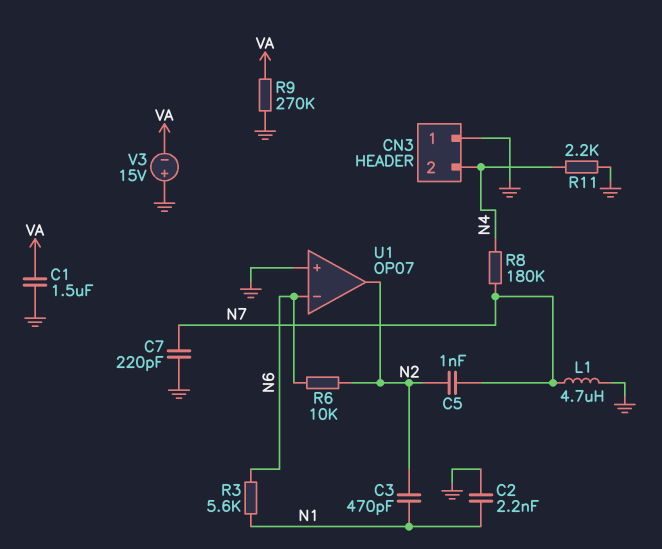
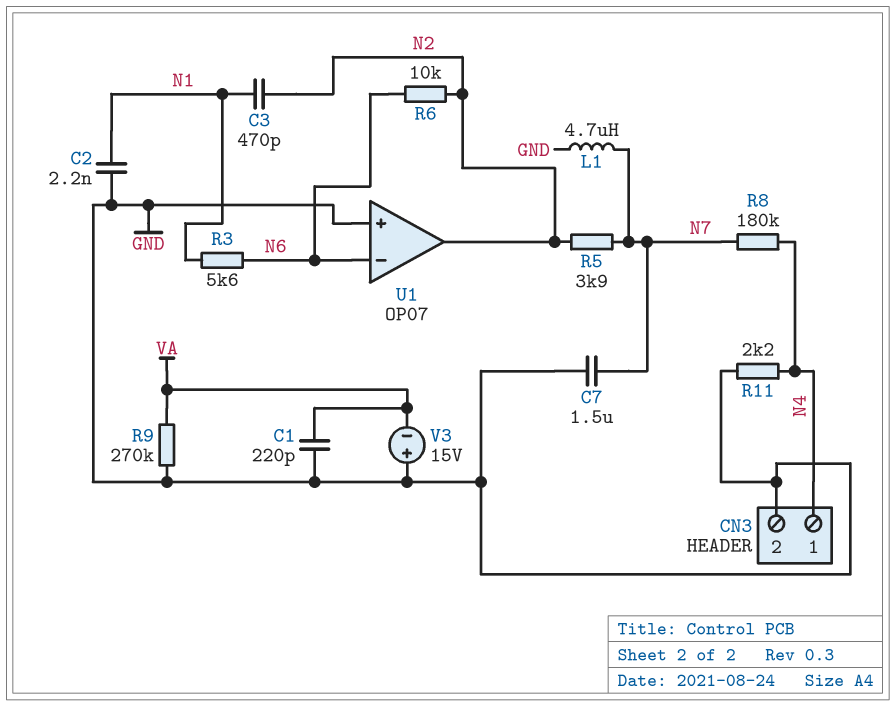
C1: 1.5uF (GND, VA) -> 220pF (GND, VA)
C5: 1nF (N2, N7) -> none
C7: 220pF (GND, N7) -> 1.5uF (GND, N7)
CN3 pin 1: GND -> N4
CN3 pin 2: N4 -> GND
R5: none -> 3.9k (N2, N7)

